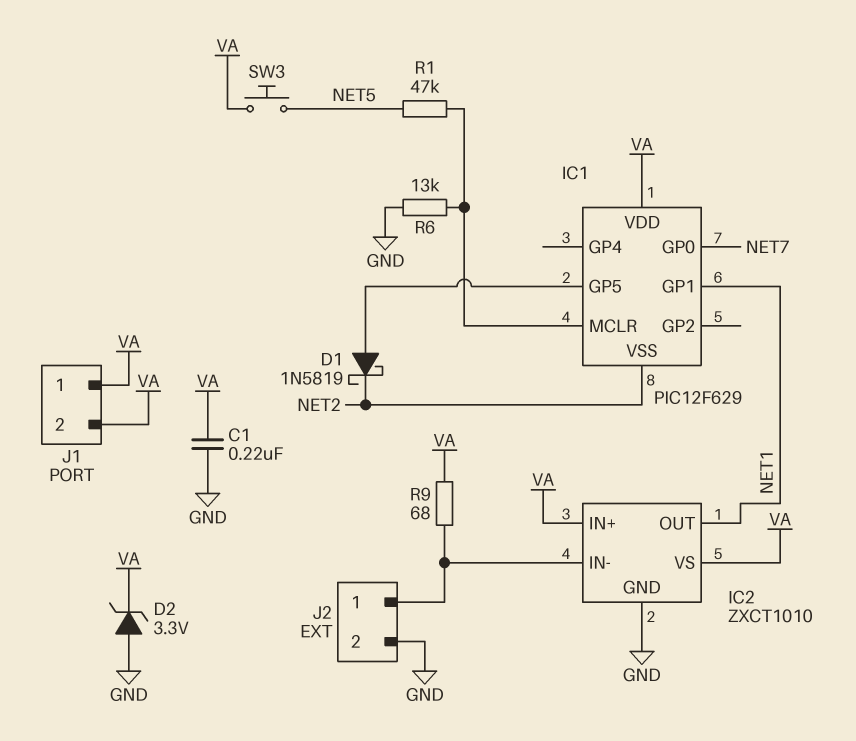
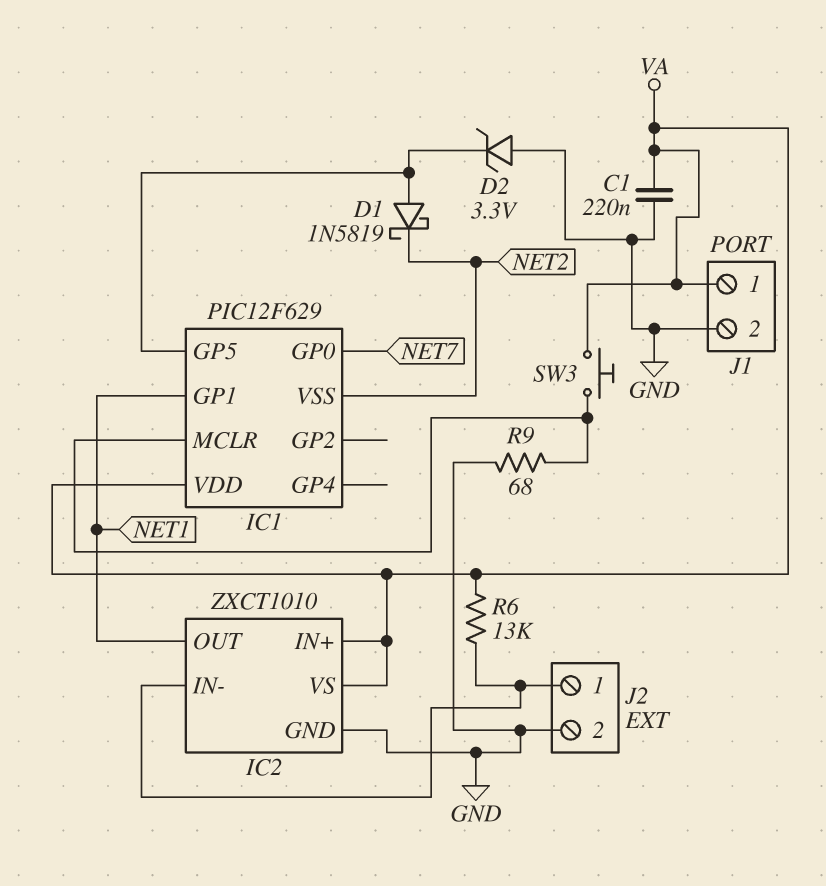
D2: zener 3.3V (A GND, K VA) -> zener 3.3V (A GND, K IC1/GP5)
J1 pin 2: VA -> GND
R1: 47k (IC1/MCLR, NET5) -> none
R6: 13k (GND, IC1/MCLR) -> 13k (IC2/IN-, VA)
R9: 68 (IC2/IN-, VA) -> 68 (GND, IC1/MCLR)
SW3: button (NET5, VA) -> button (IC1/MCLR, VA)

